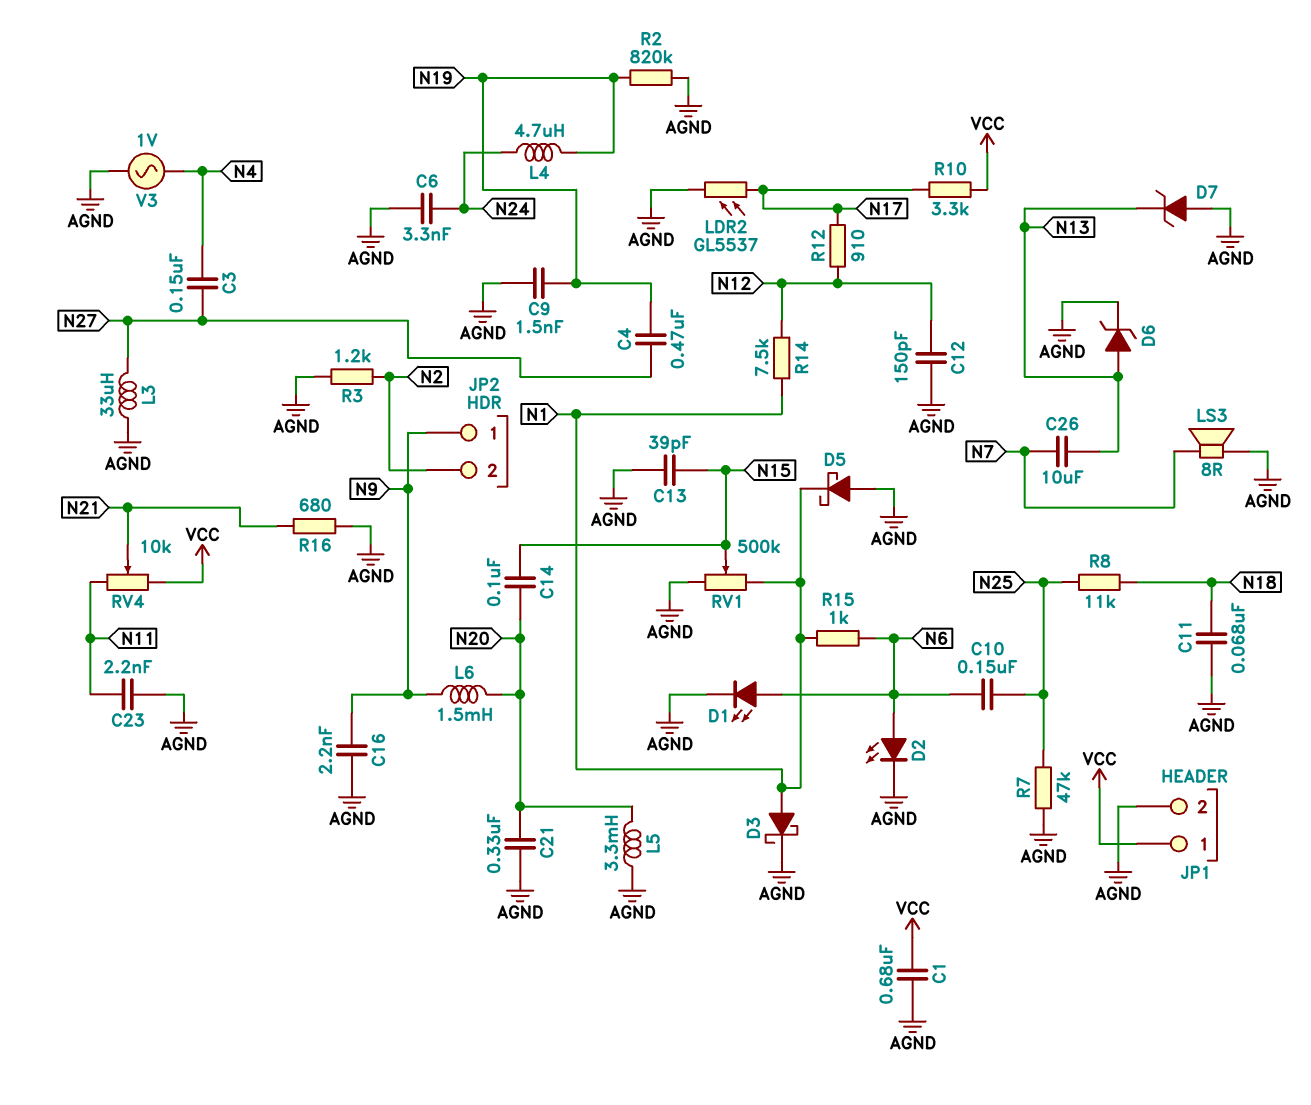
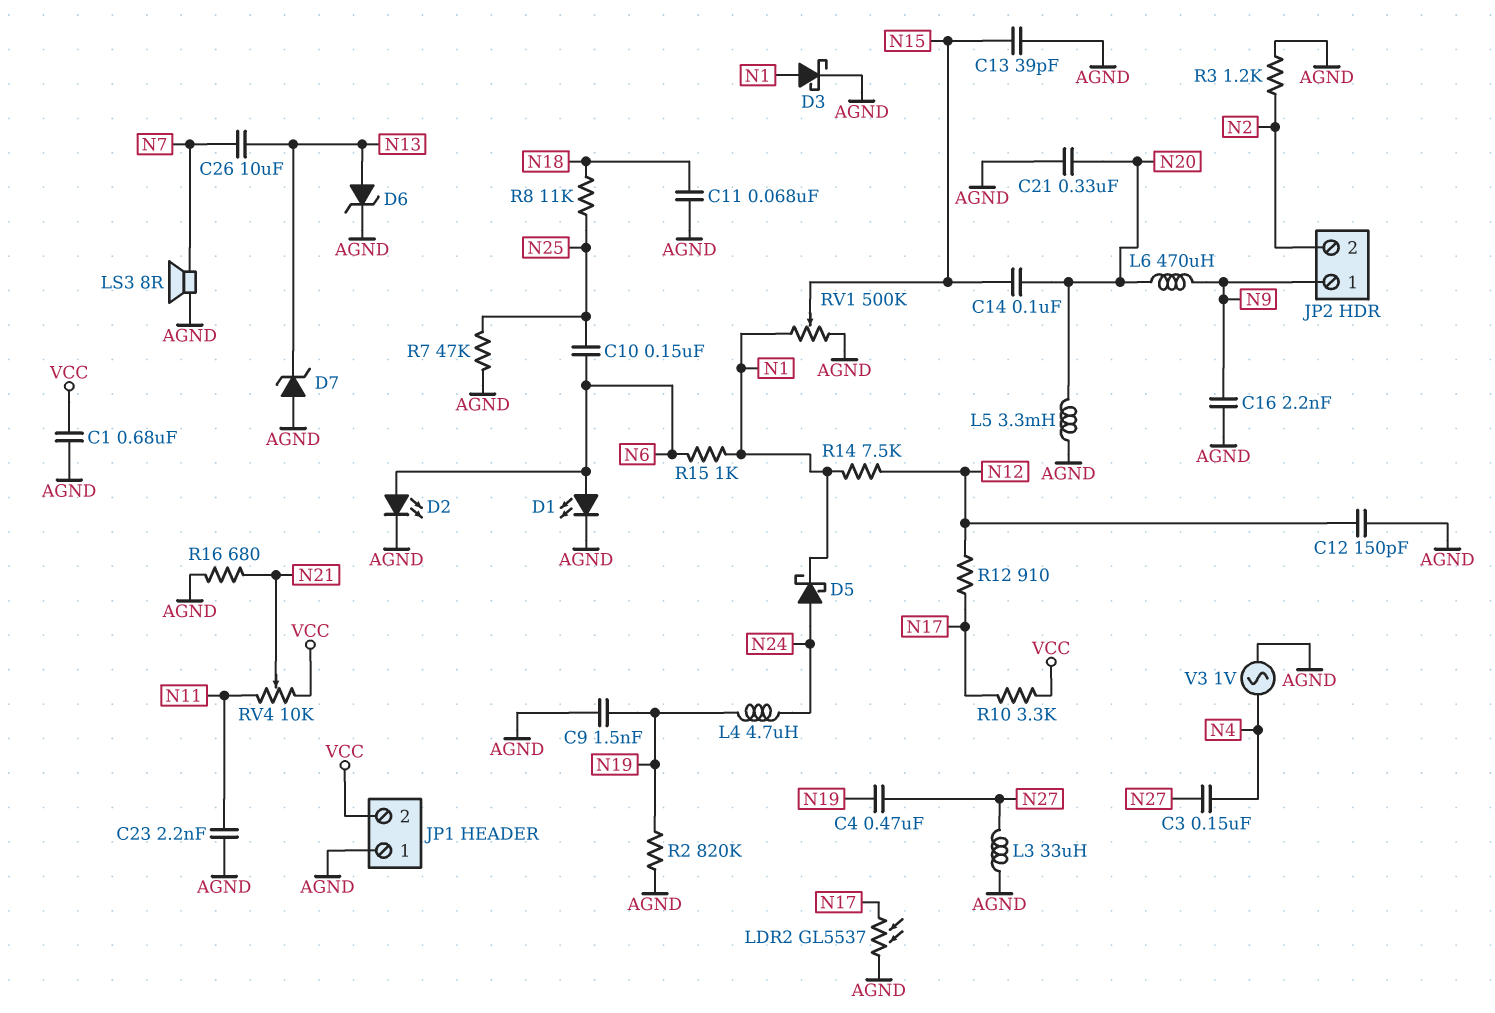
C6: 3.3nF (AGND, N24) -> none
D5: schottky (A AGND, K N1) -> schottky (A N24, K N1)
JP1 pin 1: VCC -> AGND
JP1 pin 2: AGND -> VCC
L6: 1.5mH (N9, N20) -> 470uH (N9, N20)

